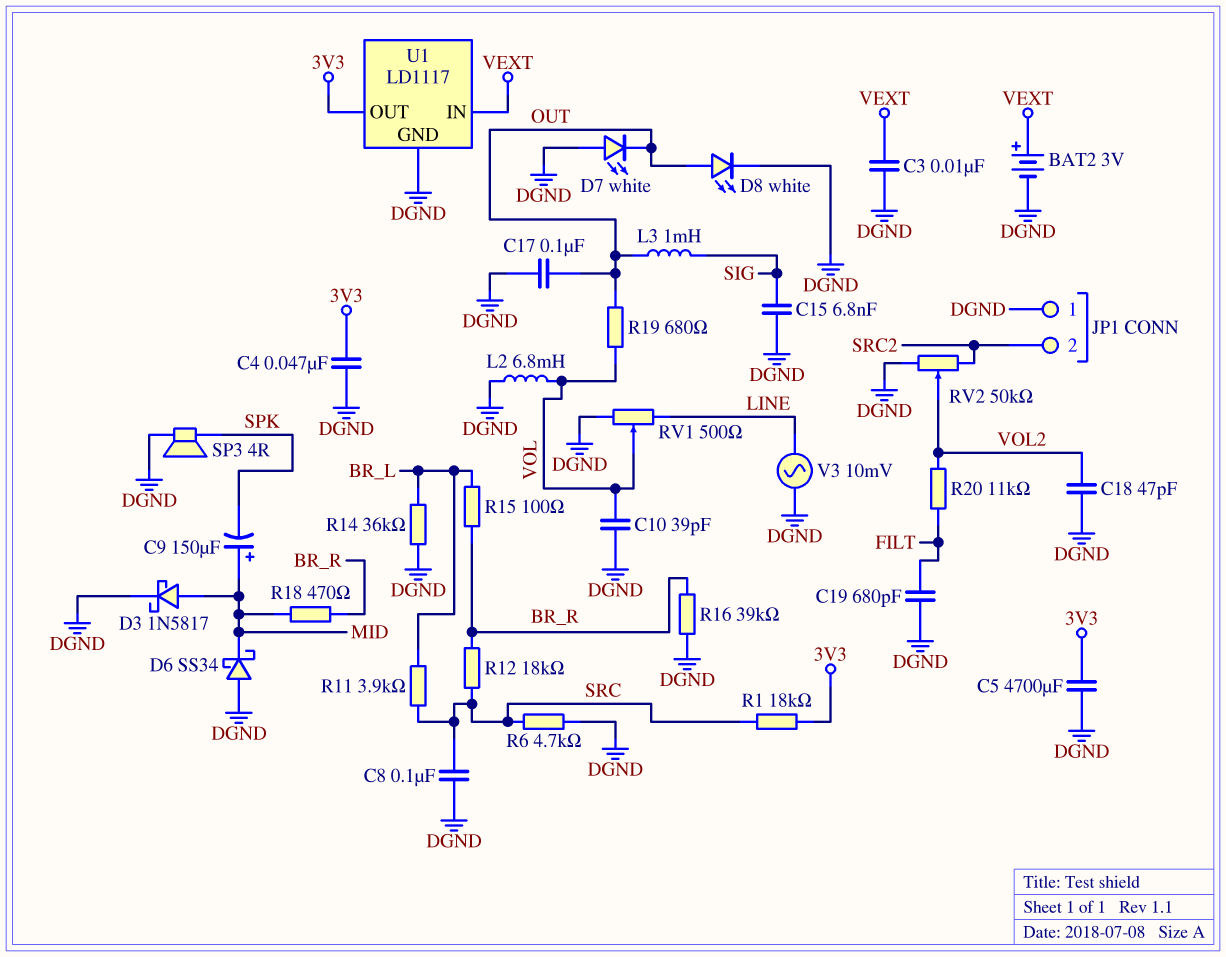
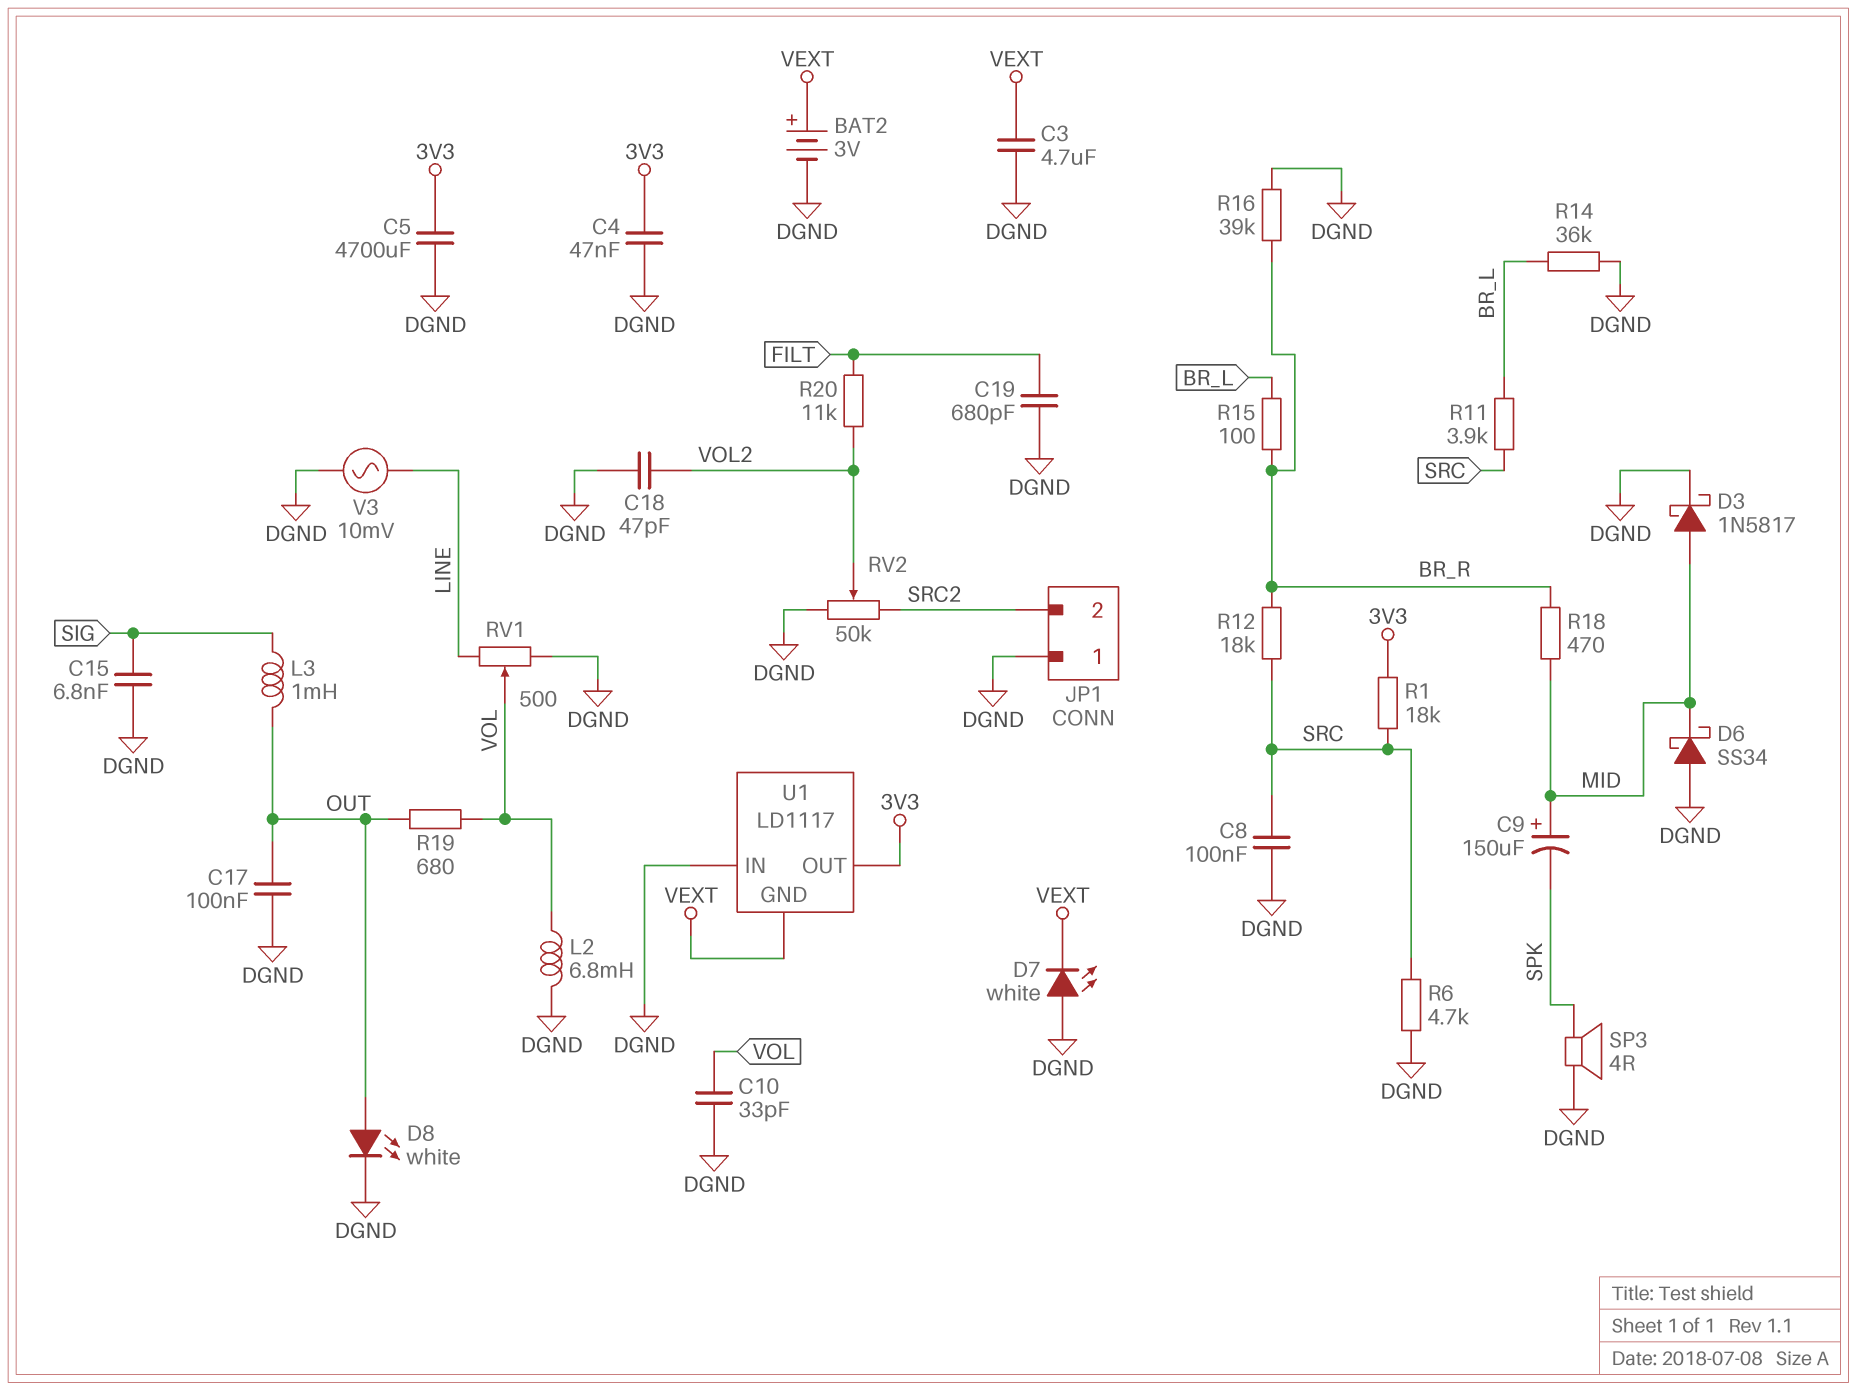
C3: 10nF (DGND, VEXT) -> 4.7uF (DGND, VEXT)
C10: 39pF (DGND, VOL) -> 33pF (DGND, VOL)
D7: LED white (A DGND, K OUT) -> LED white (A DGND, K VEXT)
U1 pin GND: DGND -> VEXT
U1 pin IN: VEXT -> DGND

